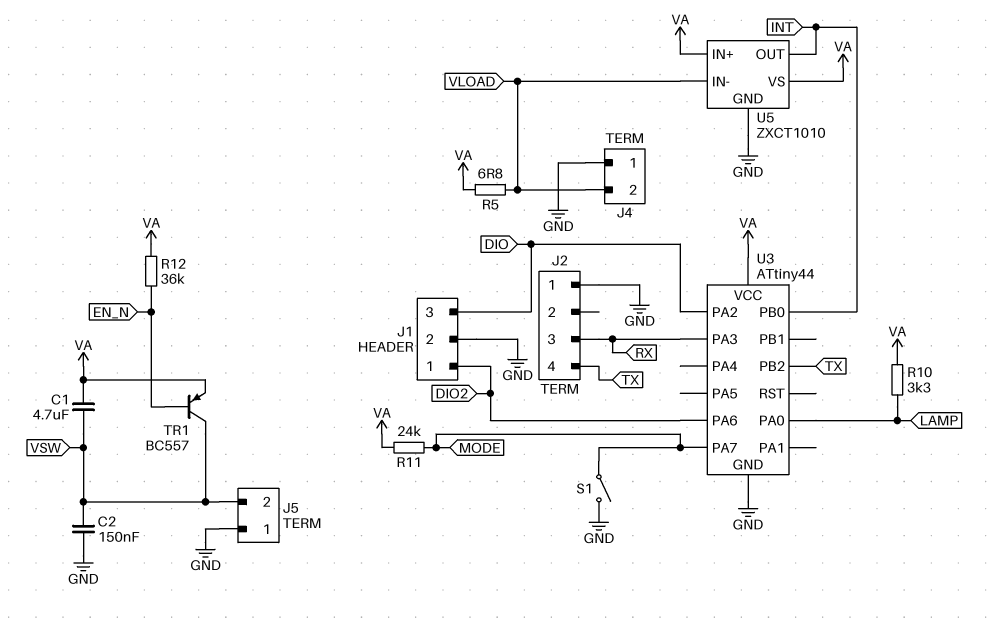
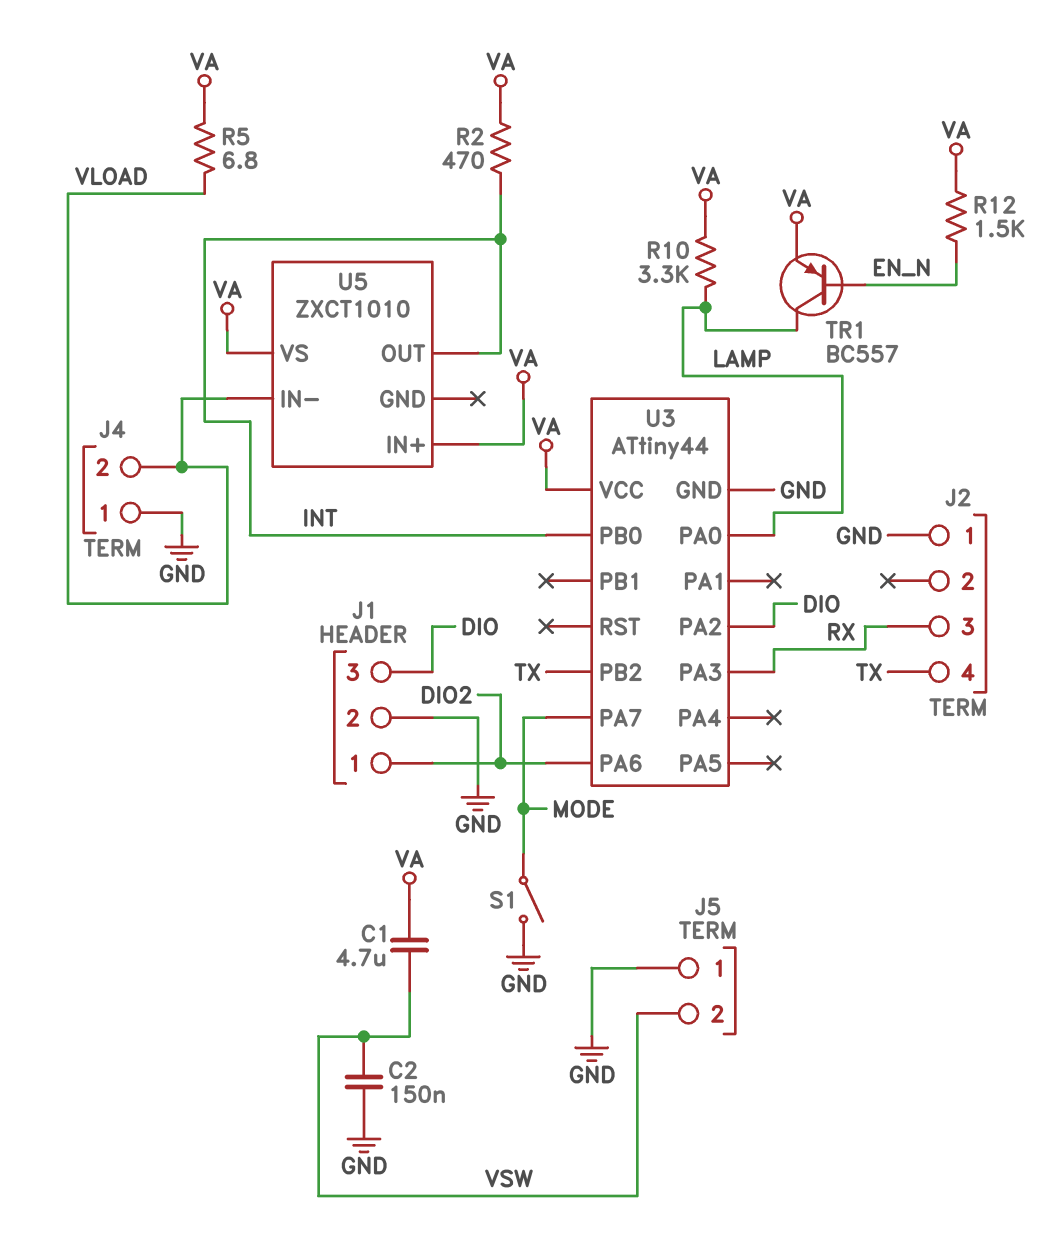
R2: none -> 470 (INT, VA)
R11: 24k (MODE, VA) -> none
R12: 36k (EN_N, VA) -> 1.5k (EN_N, VA)
TR1: PNP BC557 (B EN_N, C VSW, E VA) -> PNP BC557 (B EN_N, C LAMP, E VA)
U5 pin GND: GND -> none

